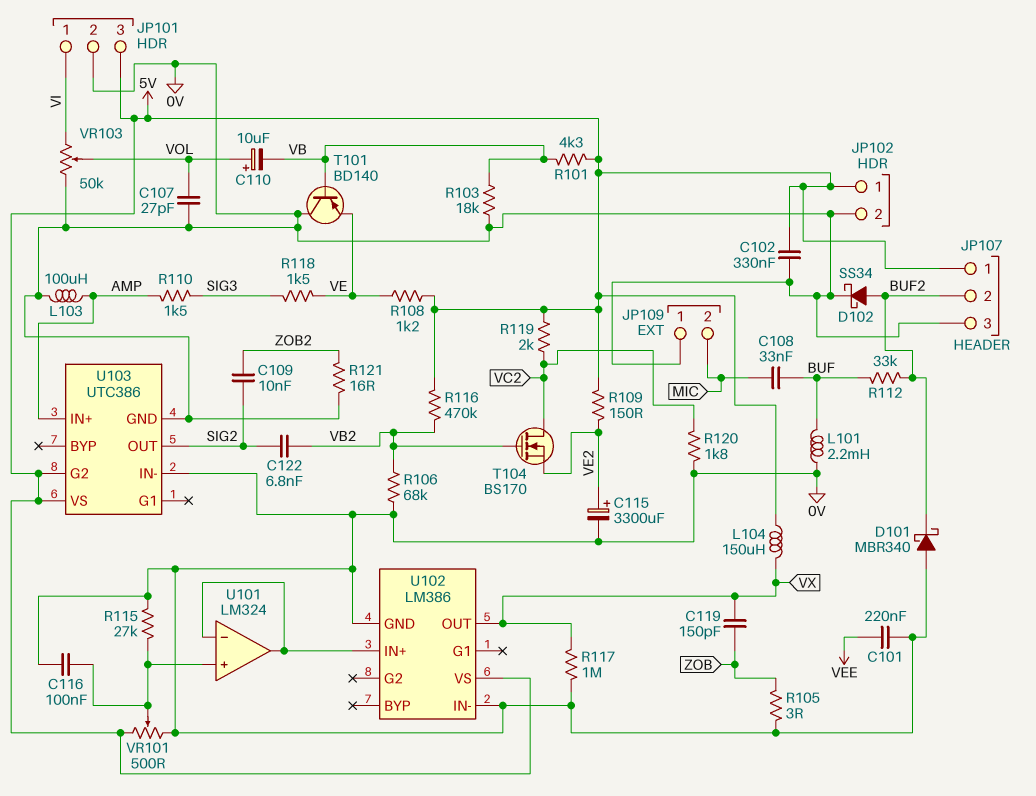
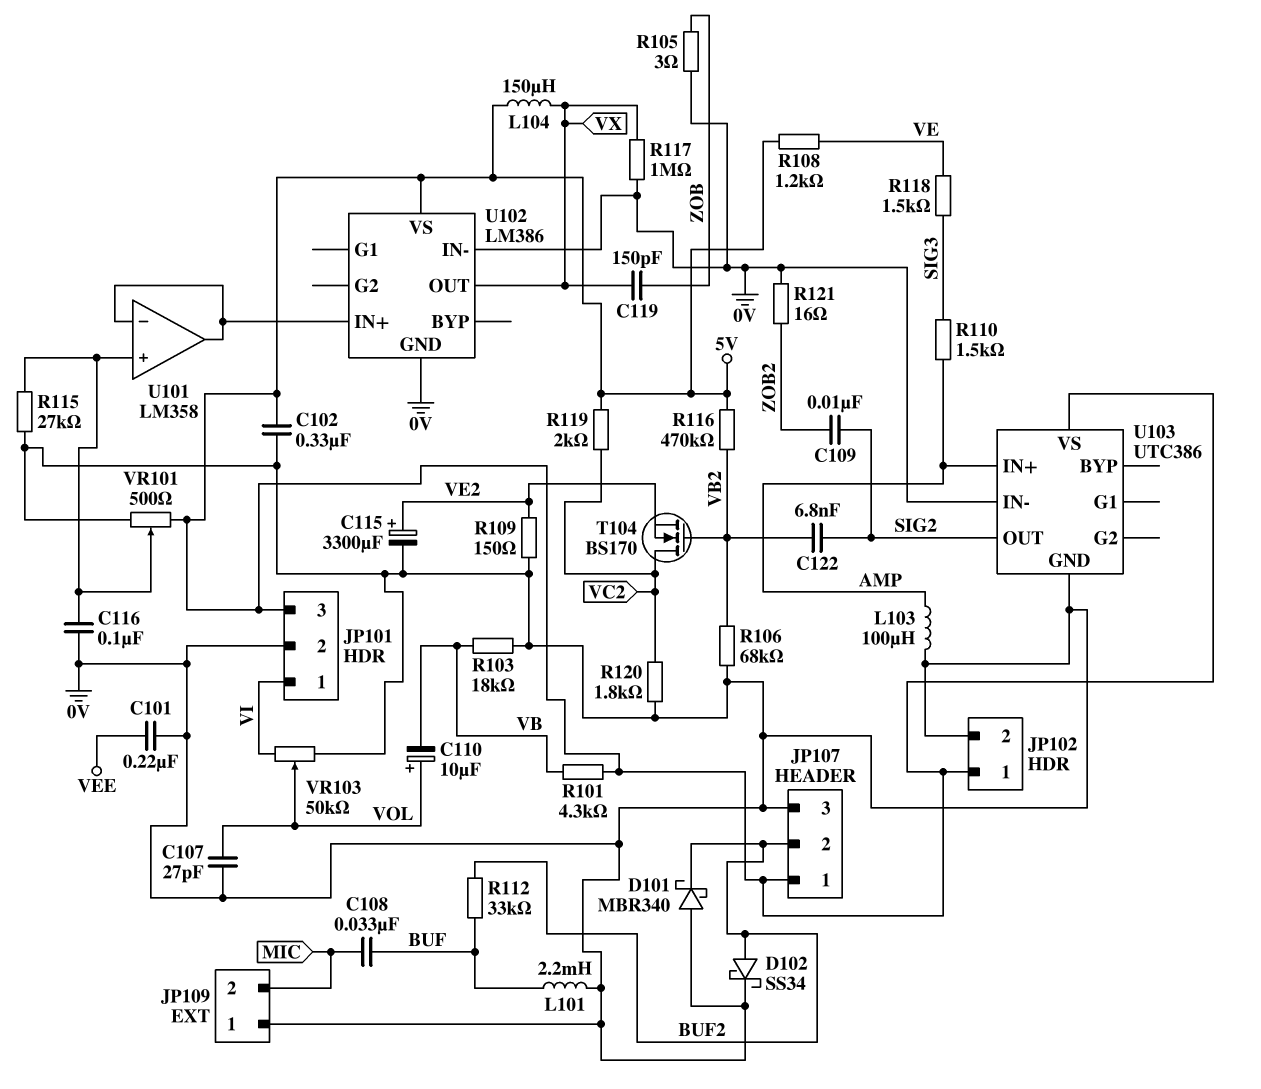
R109: 150 (5V, VE2) -> 150 (0V, VE2)
T101: PNP BD140 (B VB, C 0V, E VE) -> none
U101: LM324 -> LM358
U103 pin G2: 5V -> none

